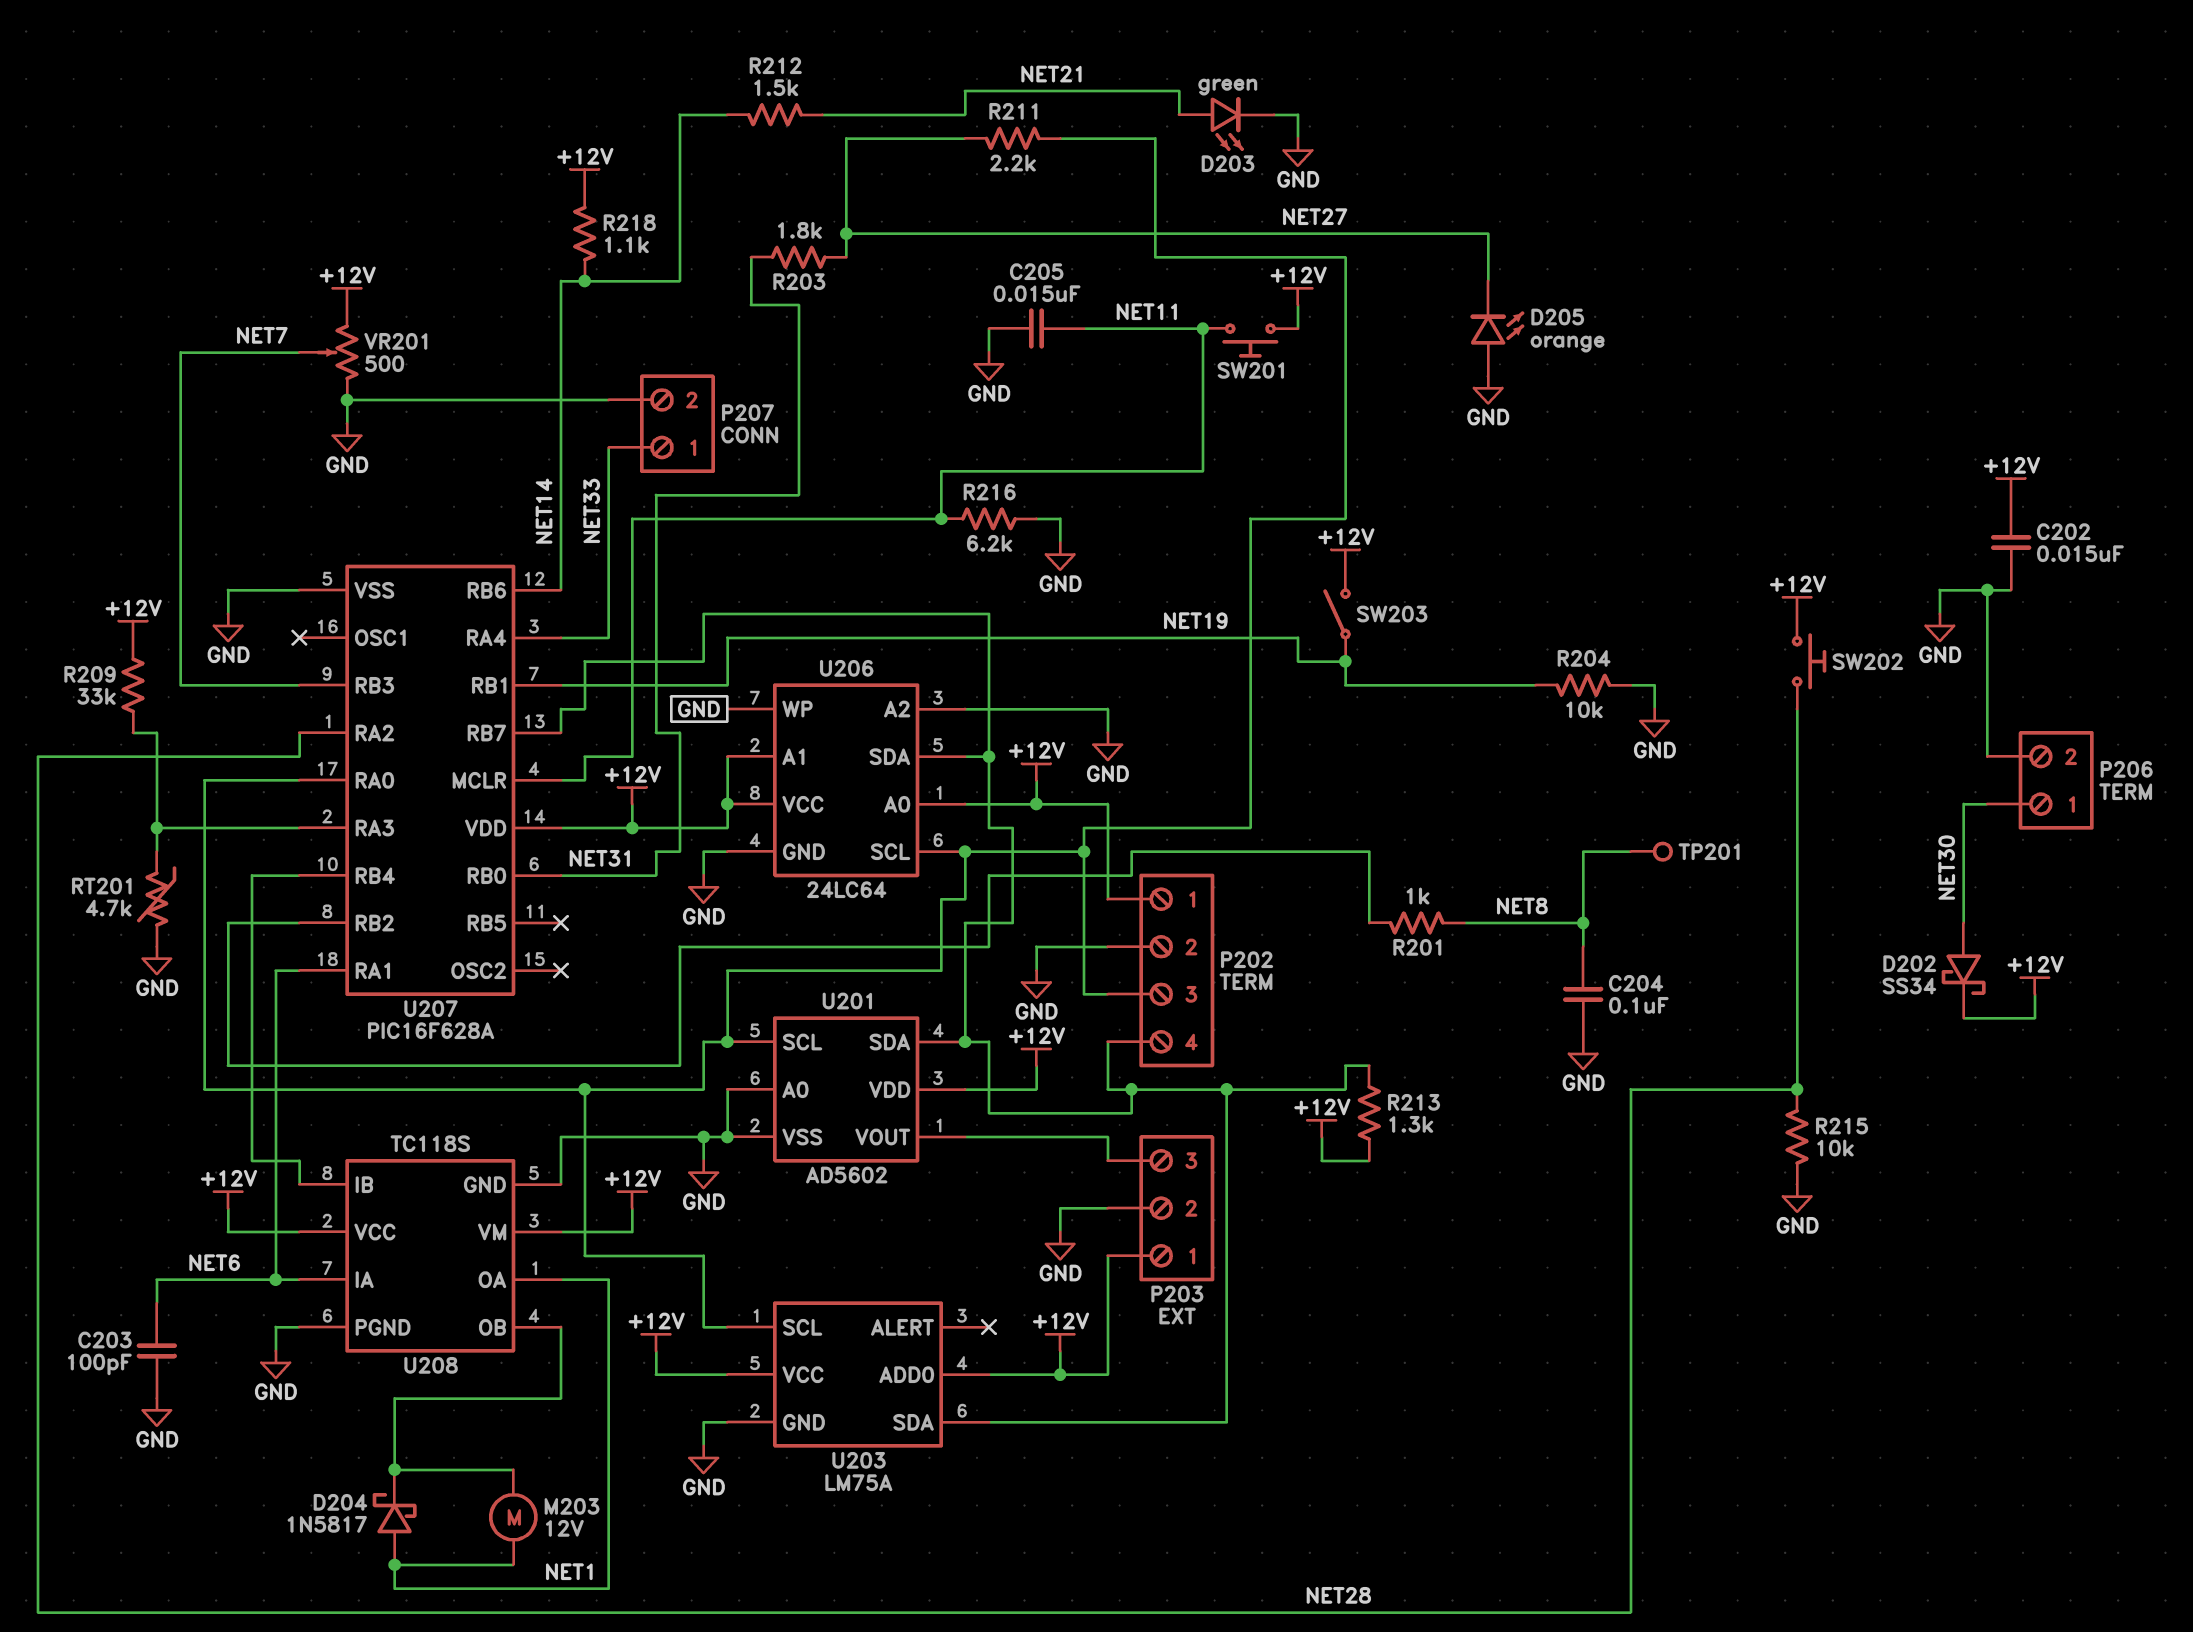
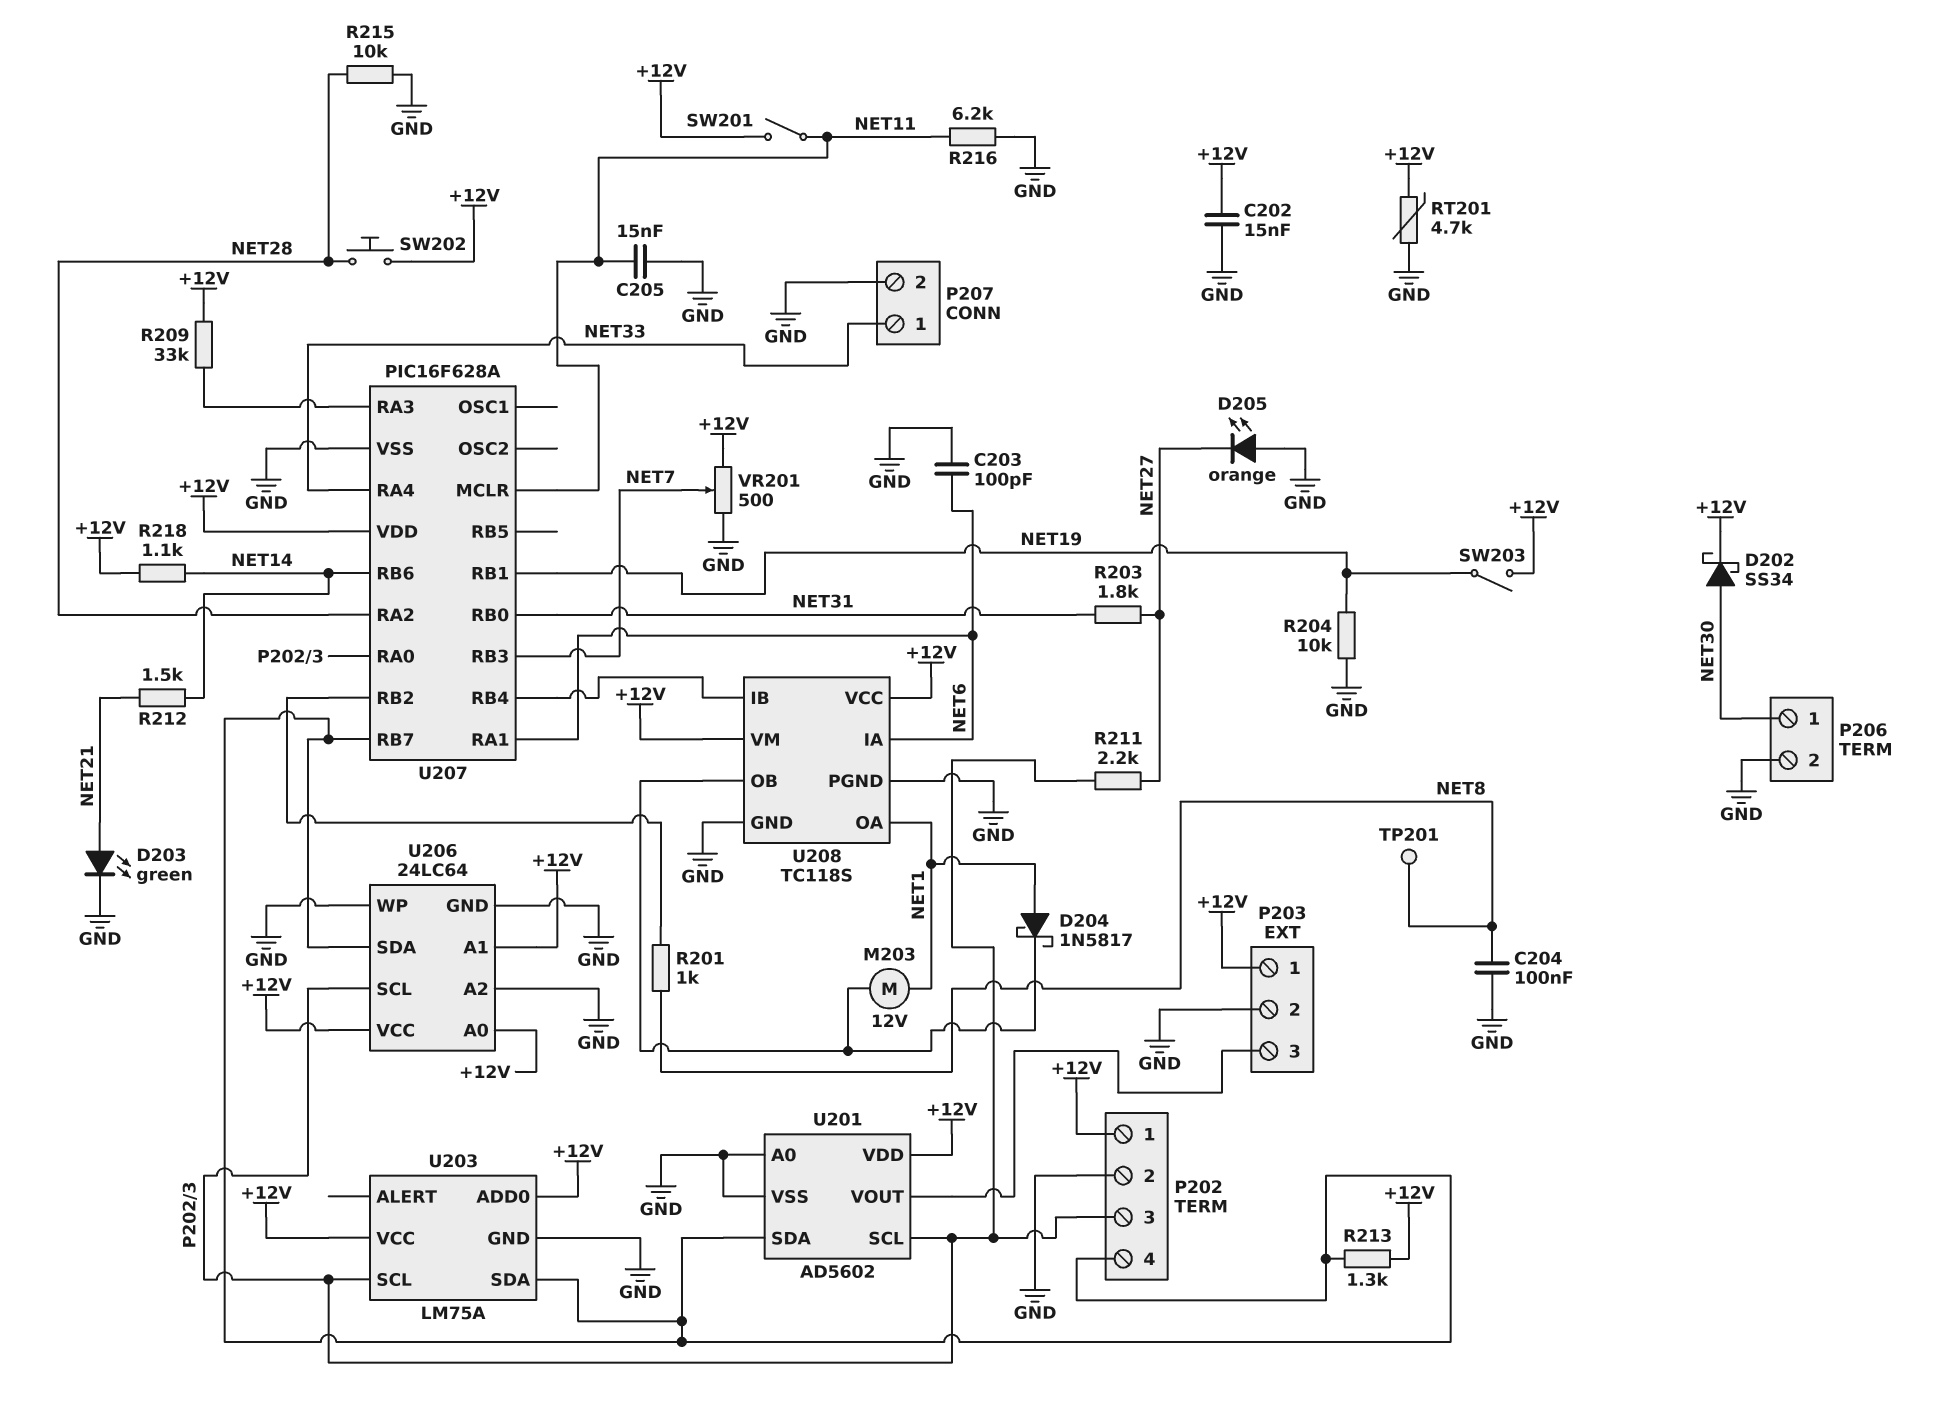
RT201: 4.7k (GND, U207/RA3) -> 4.7k (+12V, GND)
SW201: button (+12V, NET11) -> switch (+12V, NET11)

